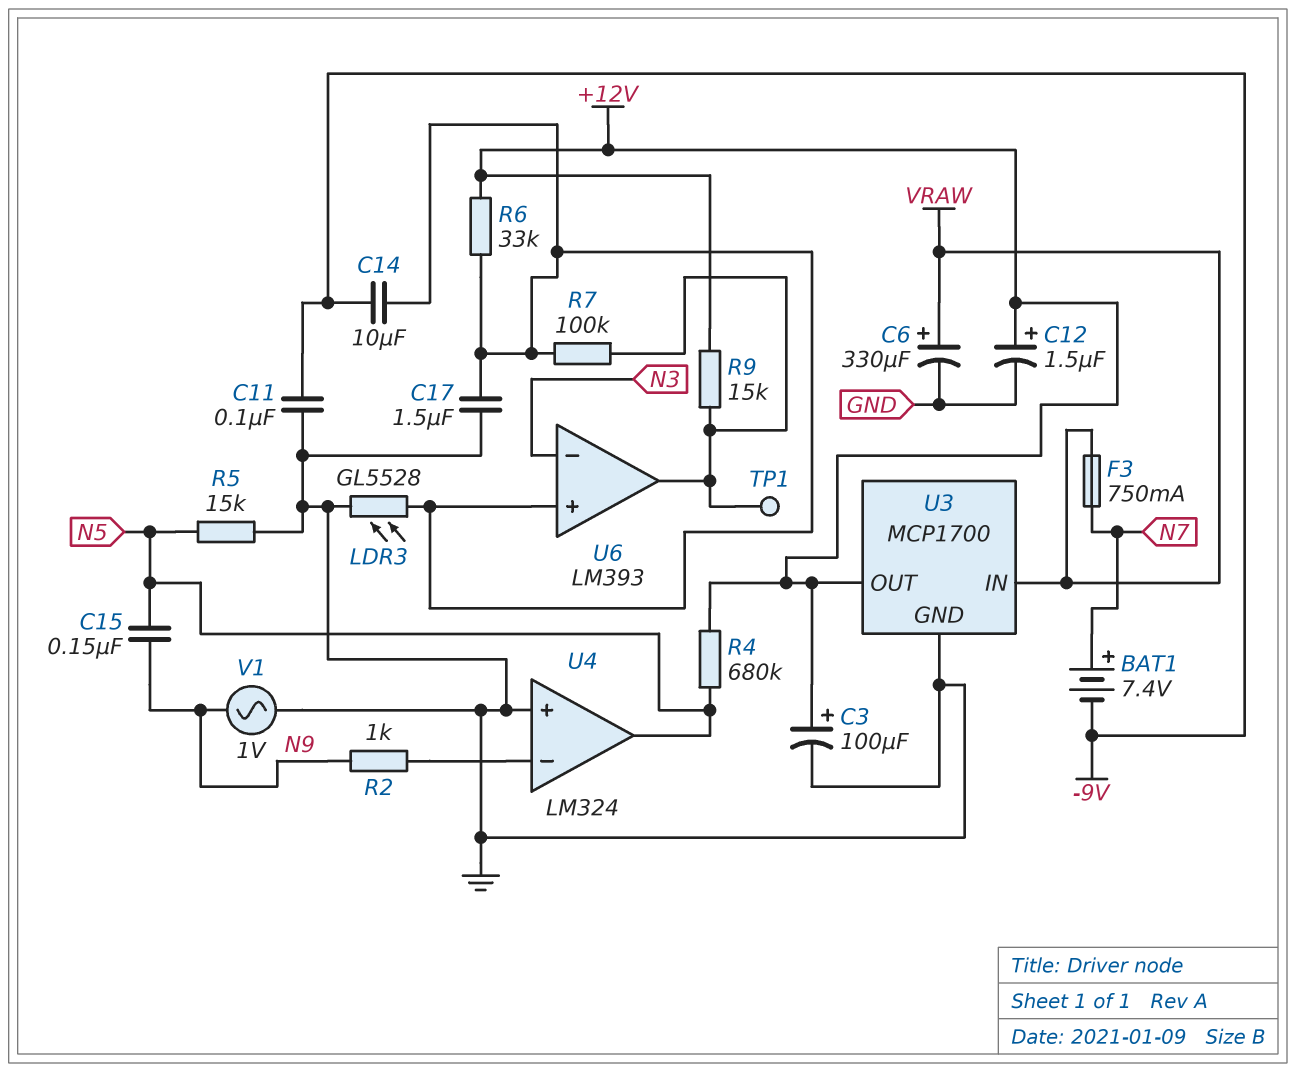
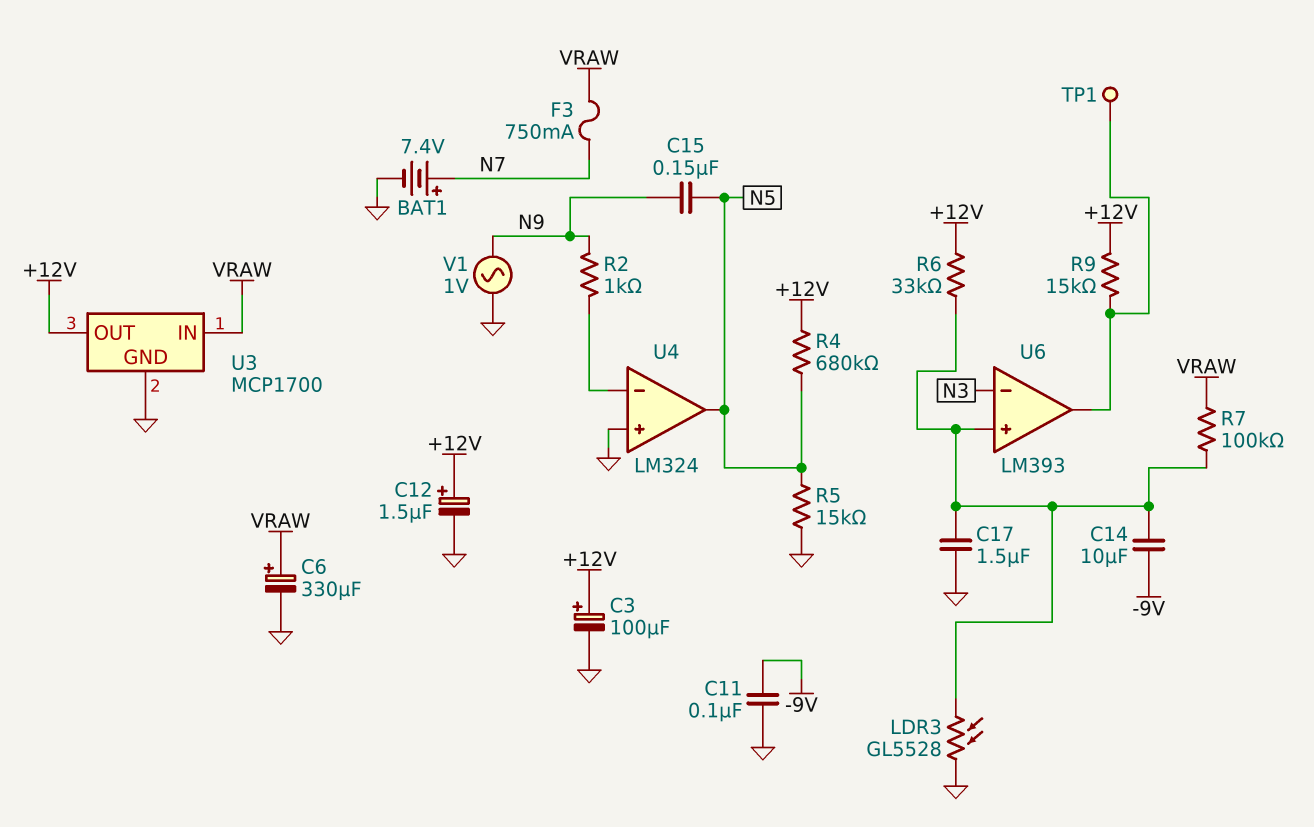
BAT1: 7.4V (plus N7, minus -9V) -> 7.4V (plus N7, minus GND)
R7: 100k (U6/in+, U6/out) -> 100k (U6/in+, VRAW)

